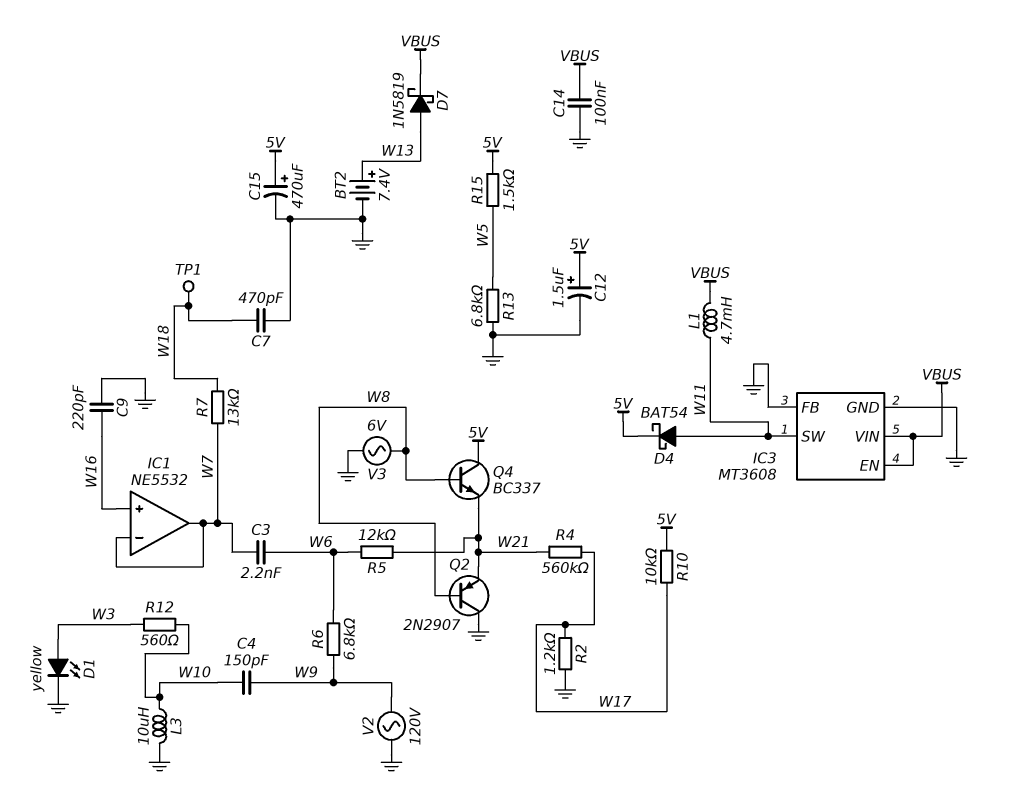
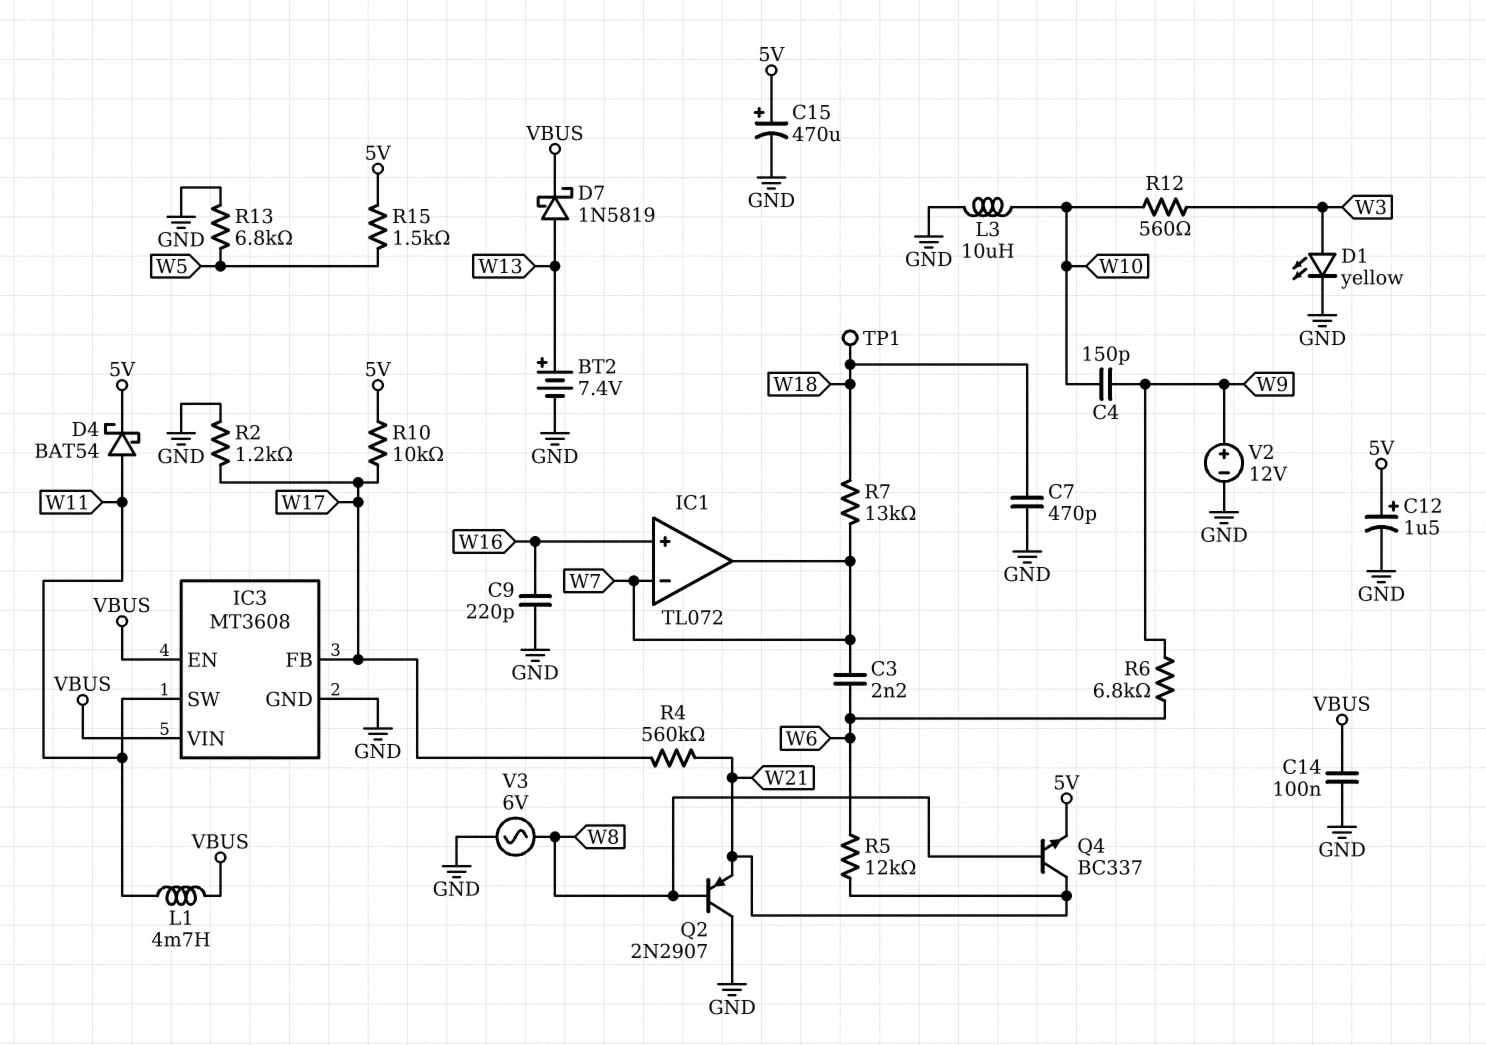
IC1: NE5532 -> TL072
IC3 pin FB: GND -> W17
Q4: NPN BC337 (B W8, C 5V, E W21) -> NPN BC337 (B W8, C W21, E 5V)
V2: AC 120V (GND, W9) -> 12V (plus W9, minus GND)

